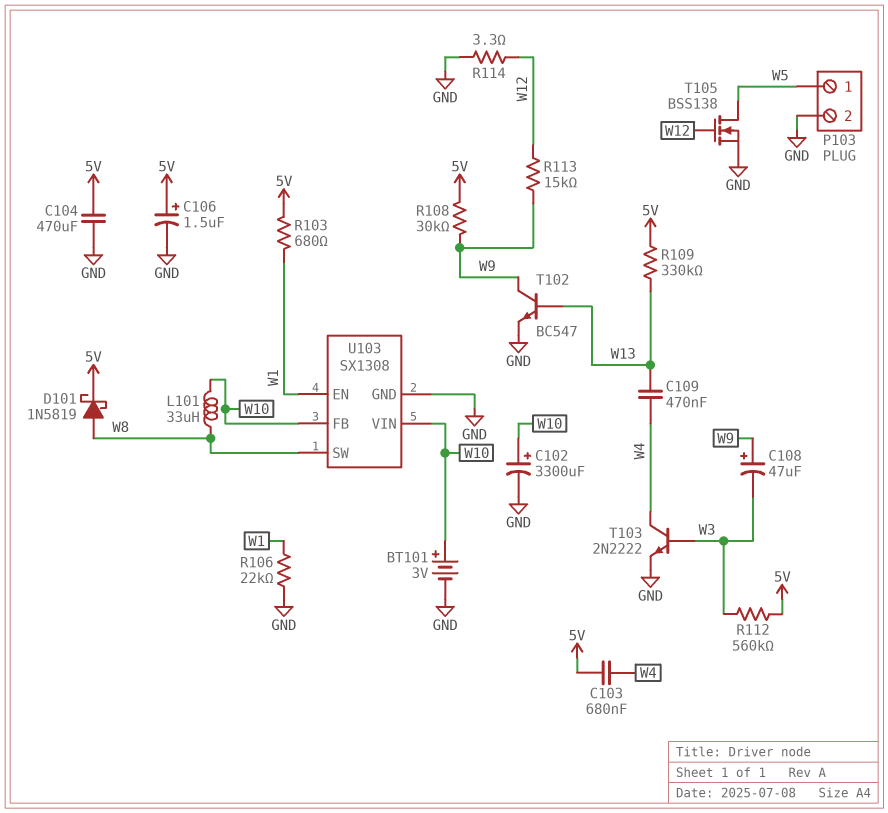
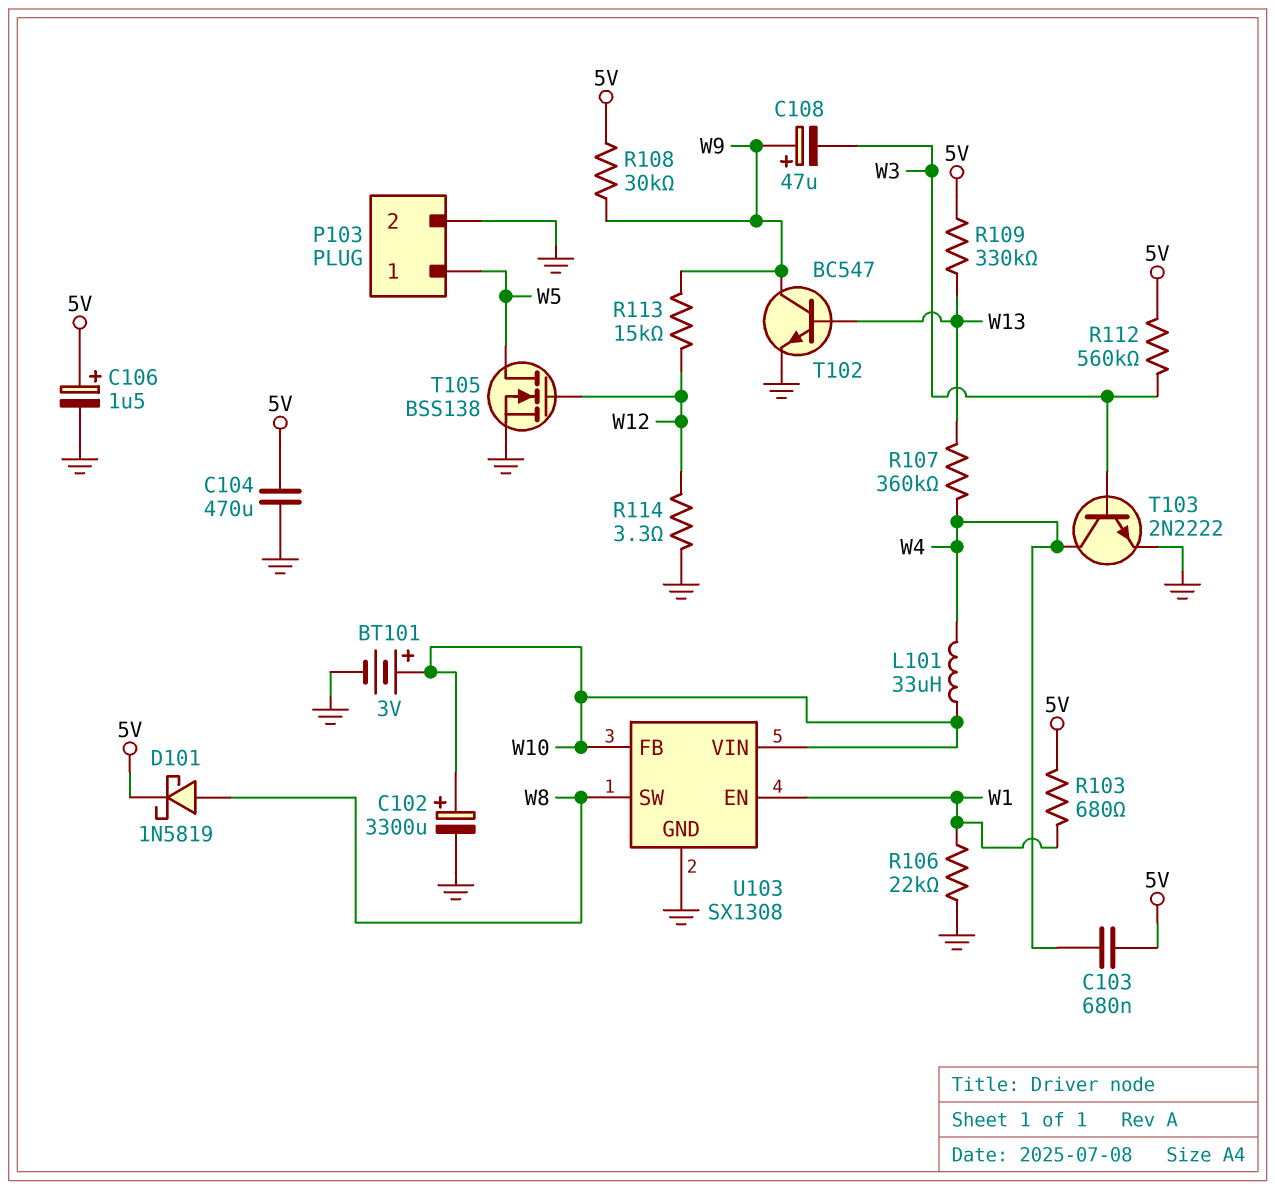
C109: 470nF (W4, W13) -> none
L101: 33uH (W8, W10) -> 33uH (W4, W10)
R107: none -> 360k (W4, W13)

